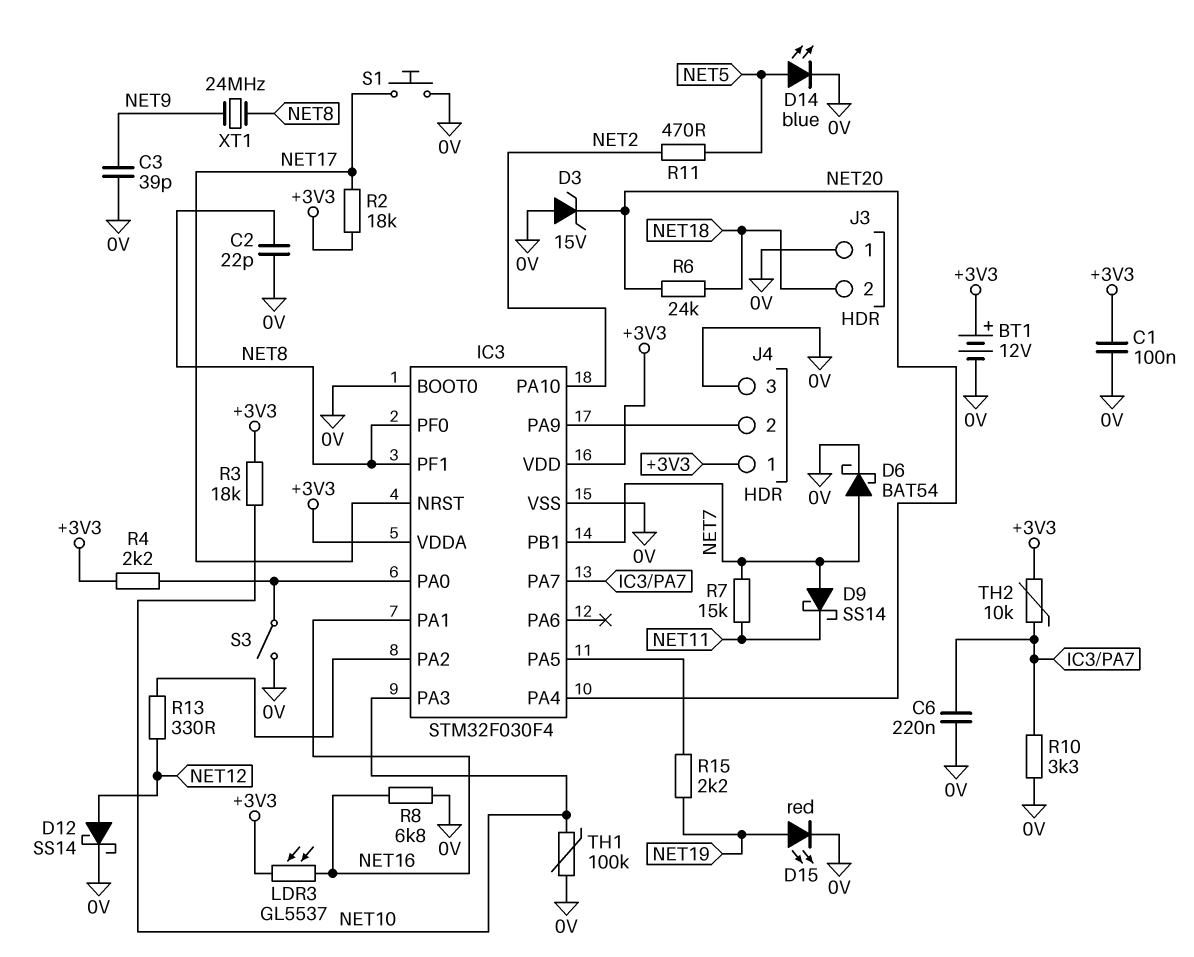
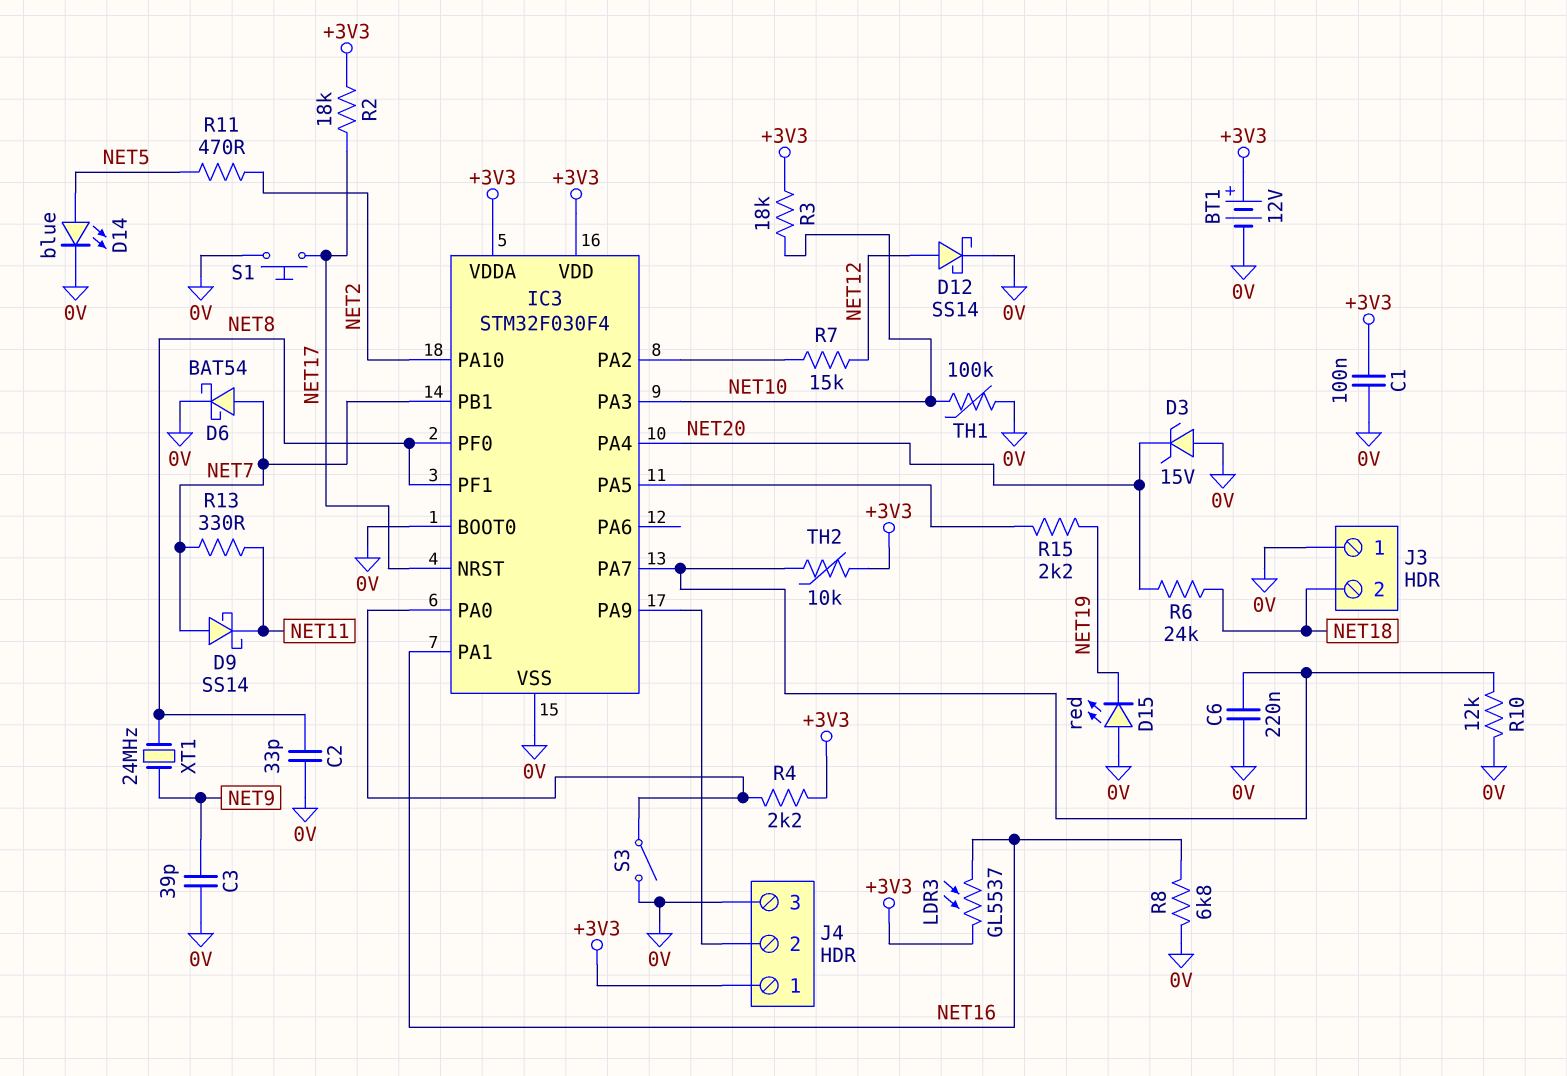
C2: 22pF (0V, NET8) -> 33pF (0V, NET8)
D15: LED red (A NET19, K 0V) -> LED red (A 0V, K NET19)
R7: 15k (NET7, NET11) -> 15k (IC3/PA2, NET12)
R10: 3.3k (0V, IC3/PA7) -> 12k (0V, IC3/PA7)
R13: 330 (IC3/PA2, NET12) -> 330 (NET7, NET11)

